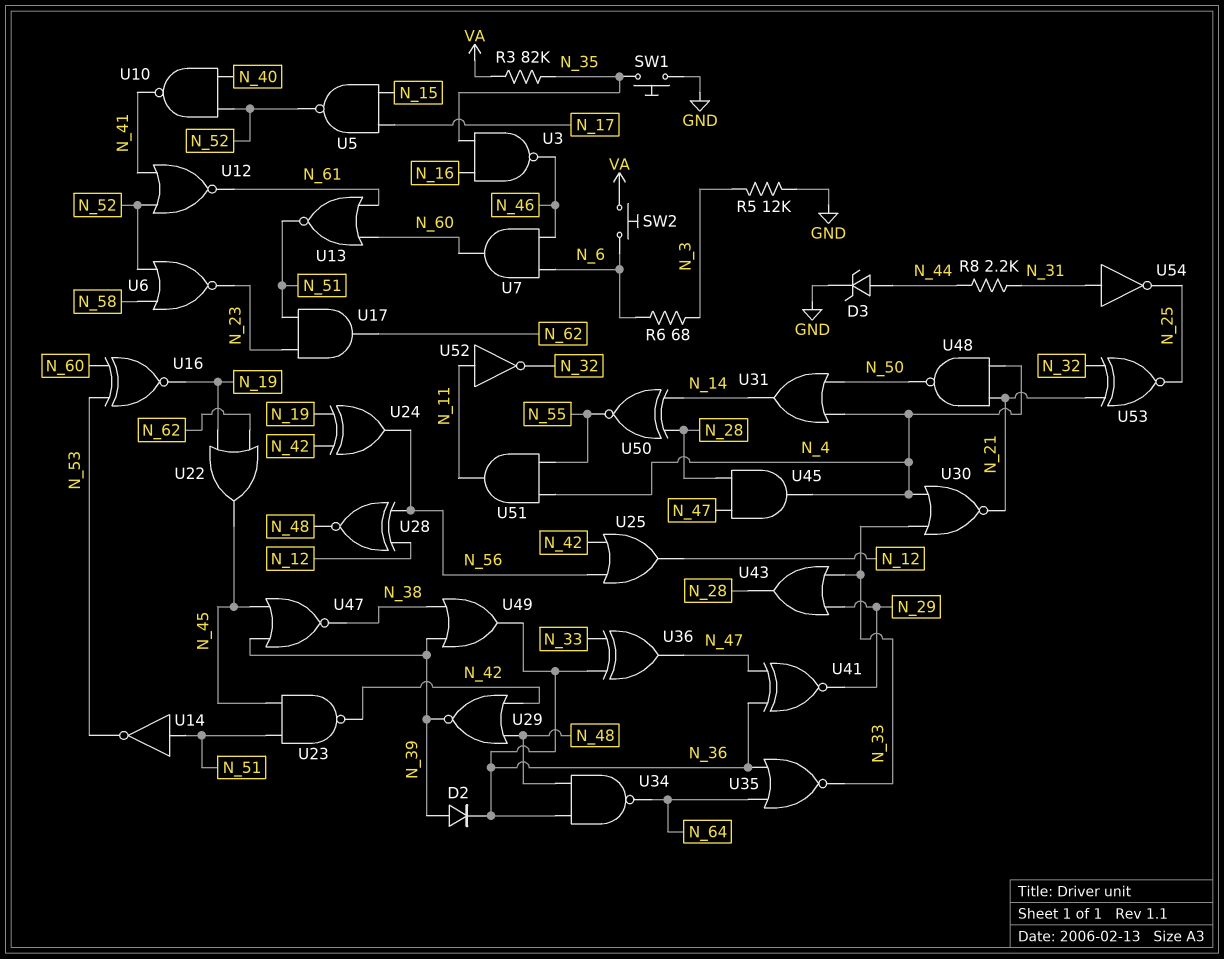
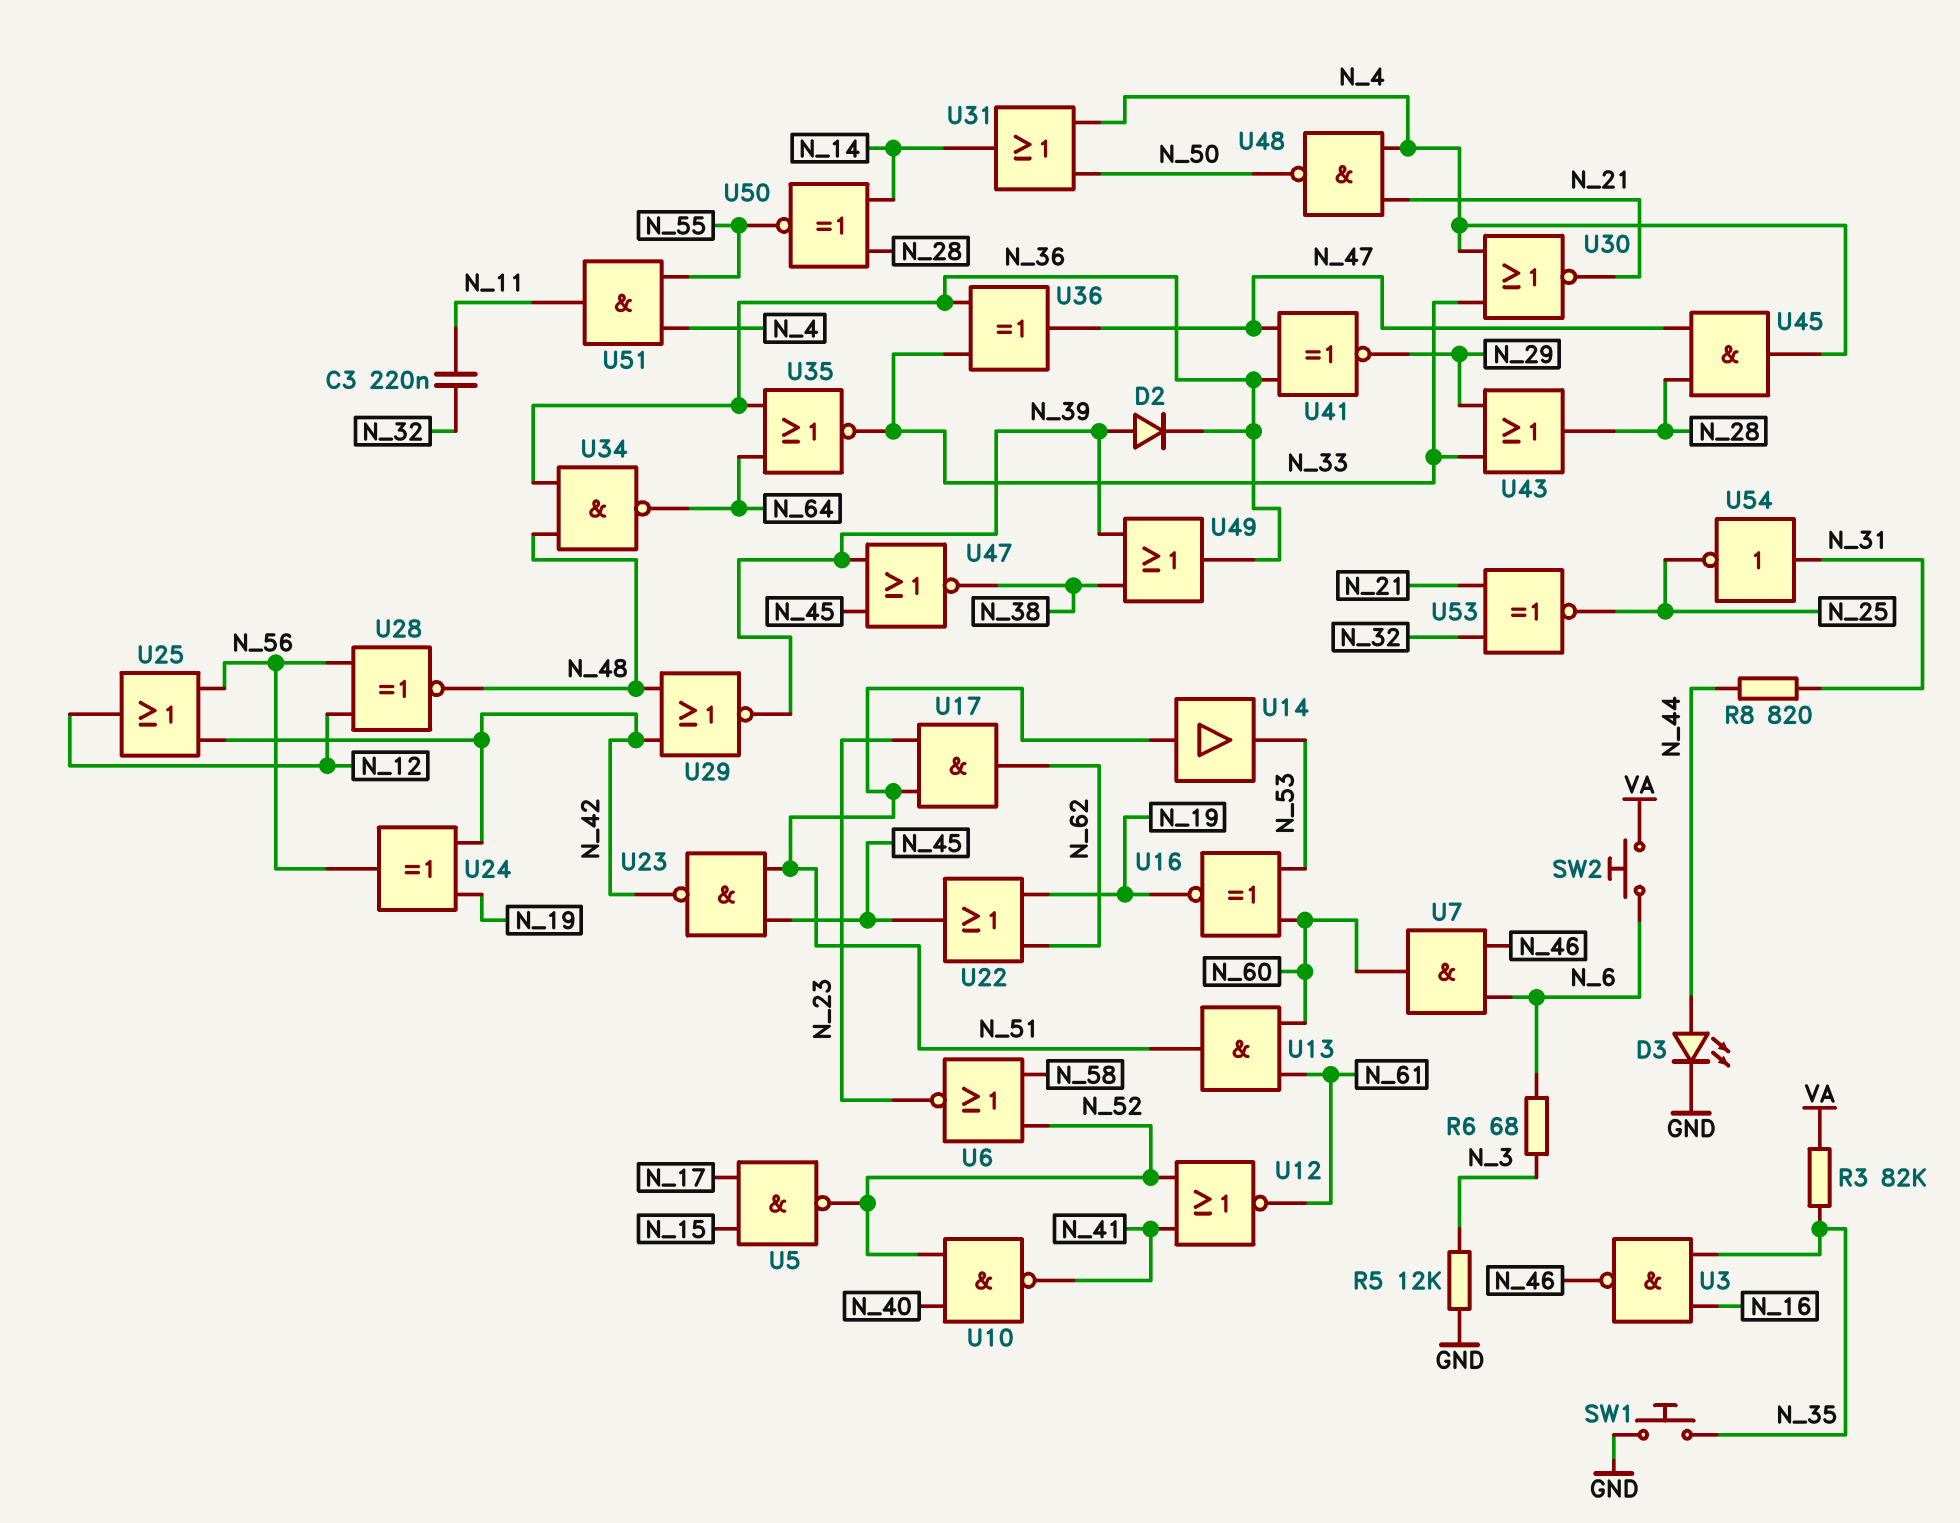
C3: none -> 220nF (N_11, N_32)
D3: zener (A N_44, K GND) -> LED (A N_44, K GND)
R8: 2.2k (N_31, N_44) -> 820 (N_31, N_44)
U13: NOR (in N_60, in N_61, out N_51) -> AND (in N_60, in N_61, out N_51)
U14: NOT (in N_51, out N_53) -> buffer (in N_51, out N_53)
U52: NOT (in N_11, out N_32) -> none

